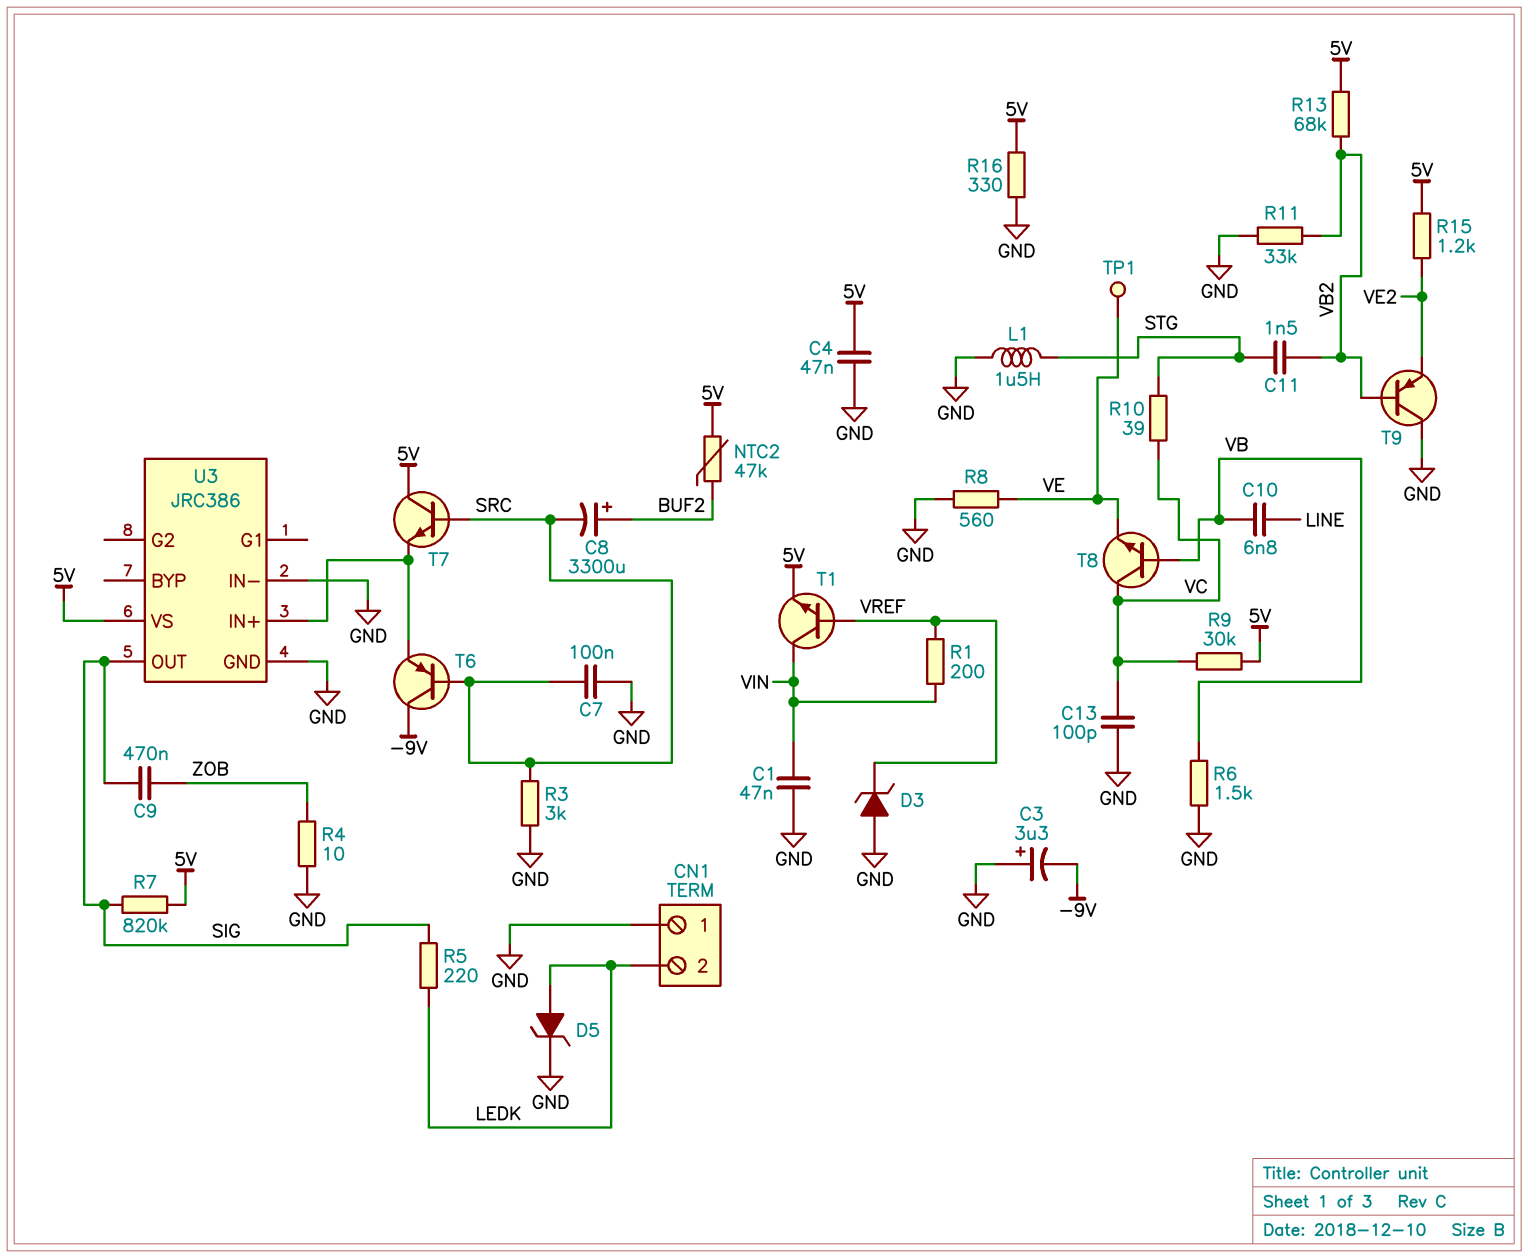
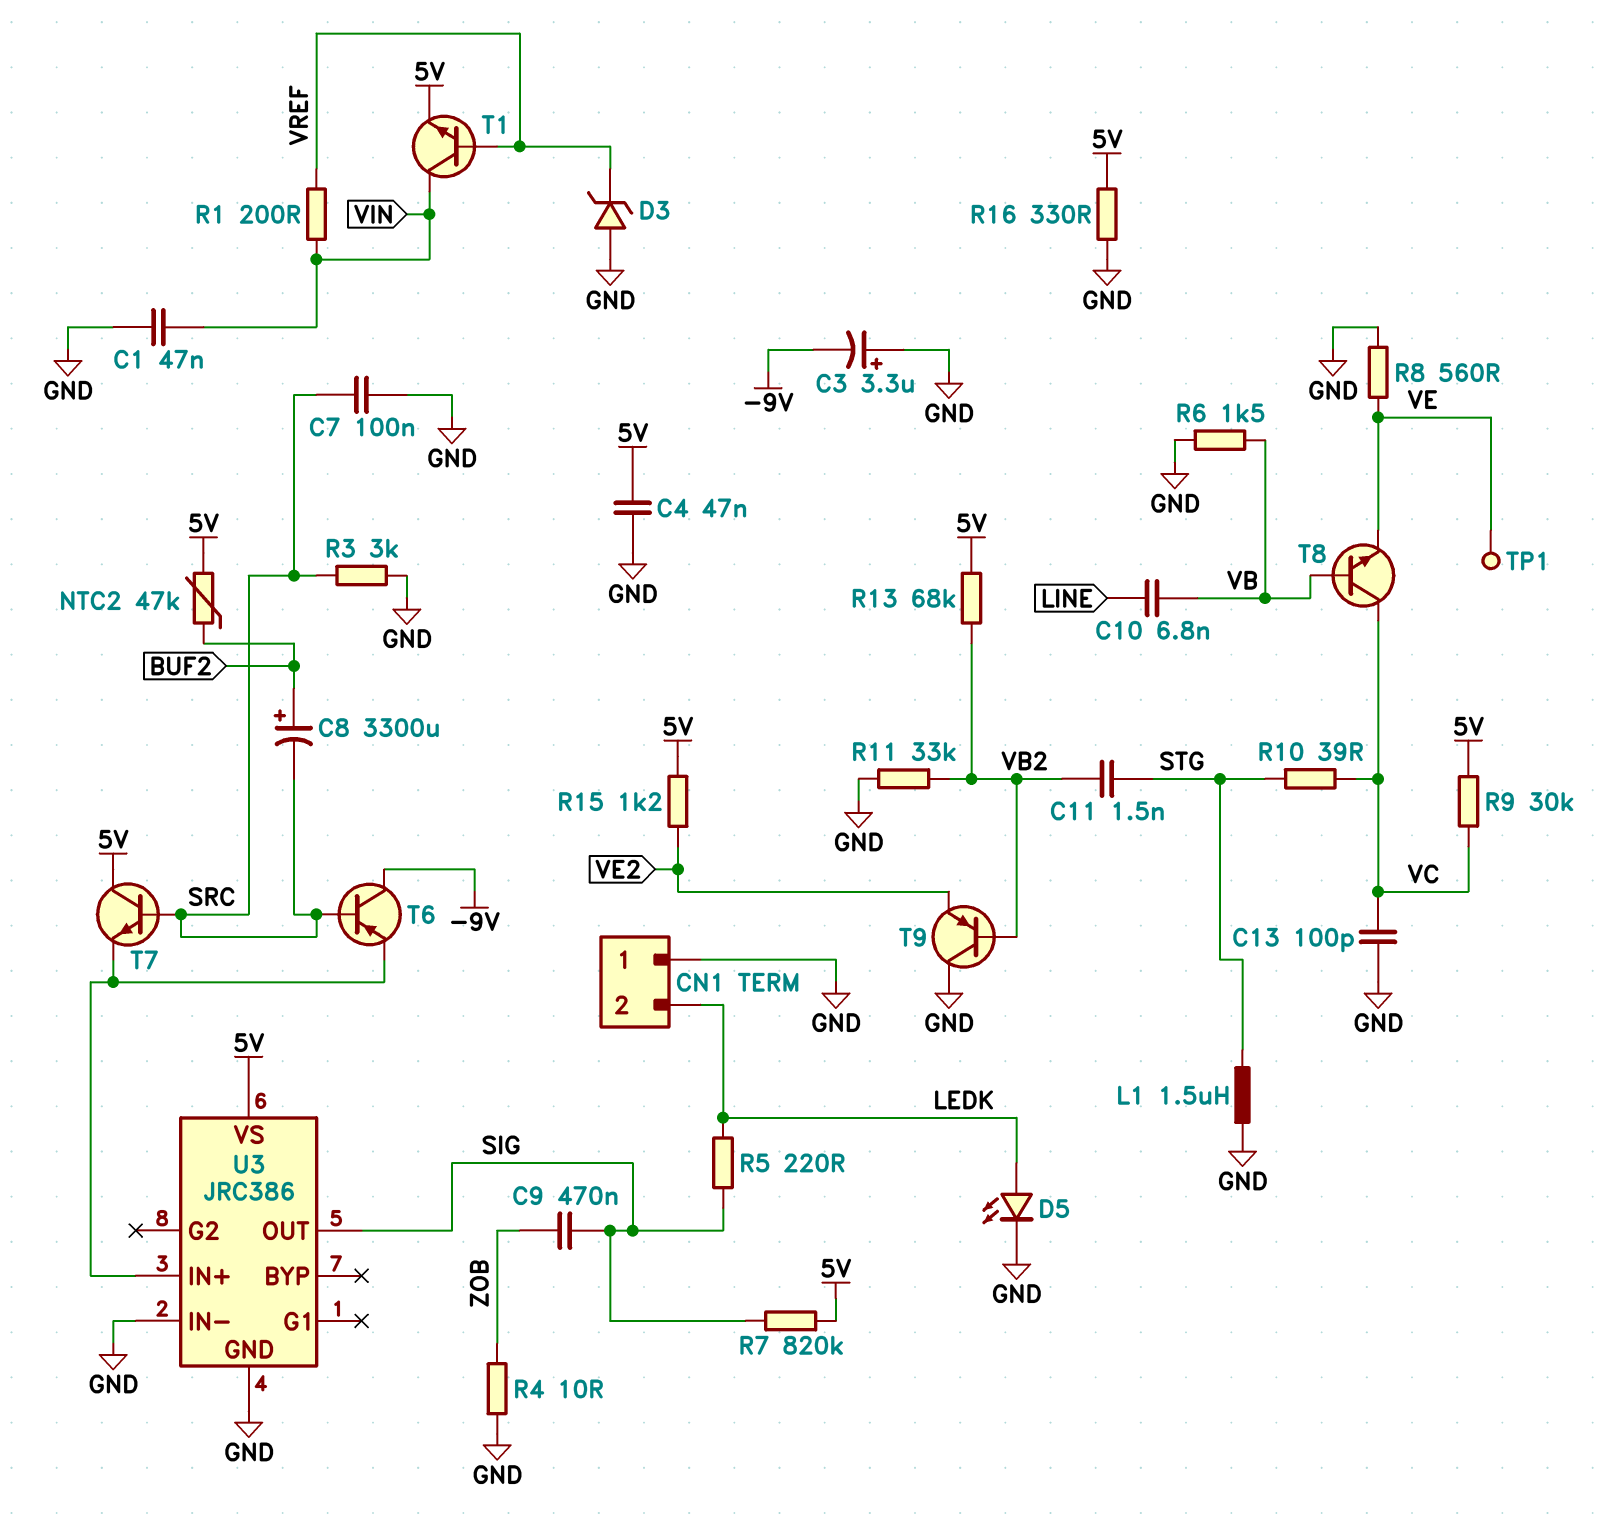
D5: zener (A LEDK, K GND) -> LED (A LEDK, K GND)

